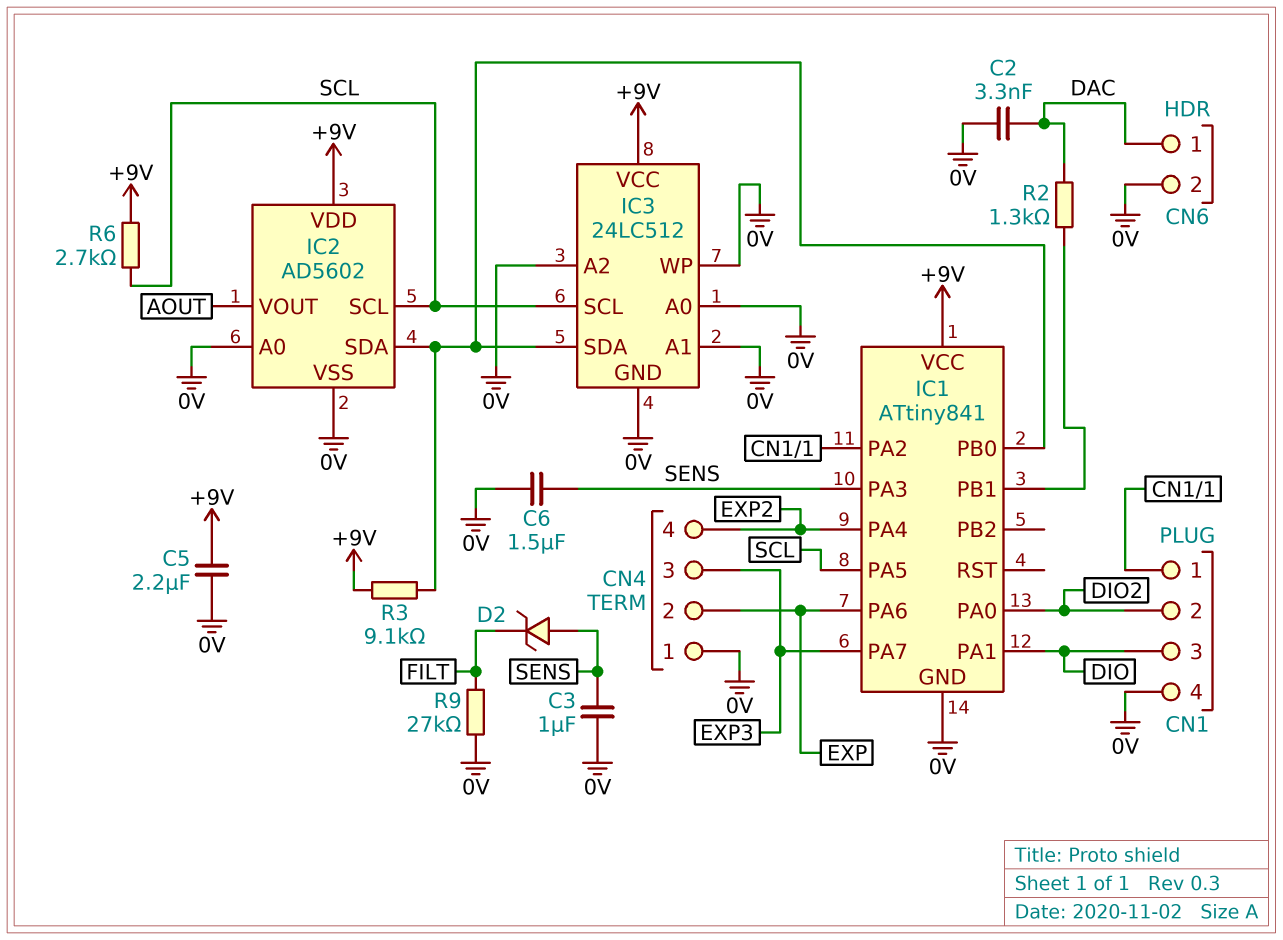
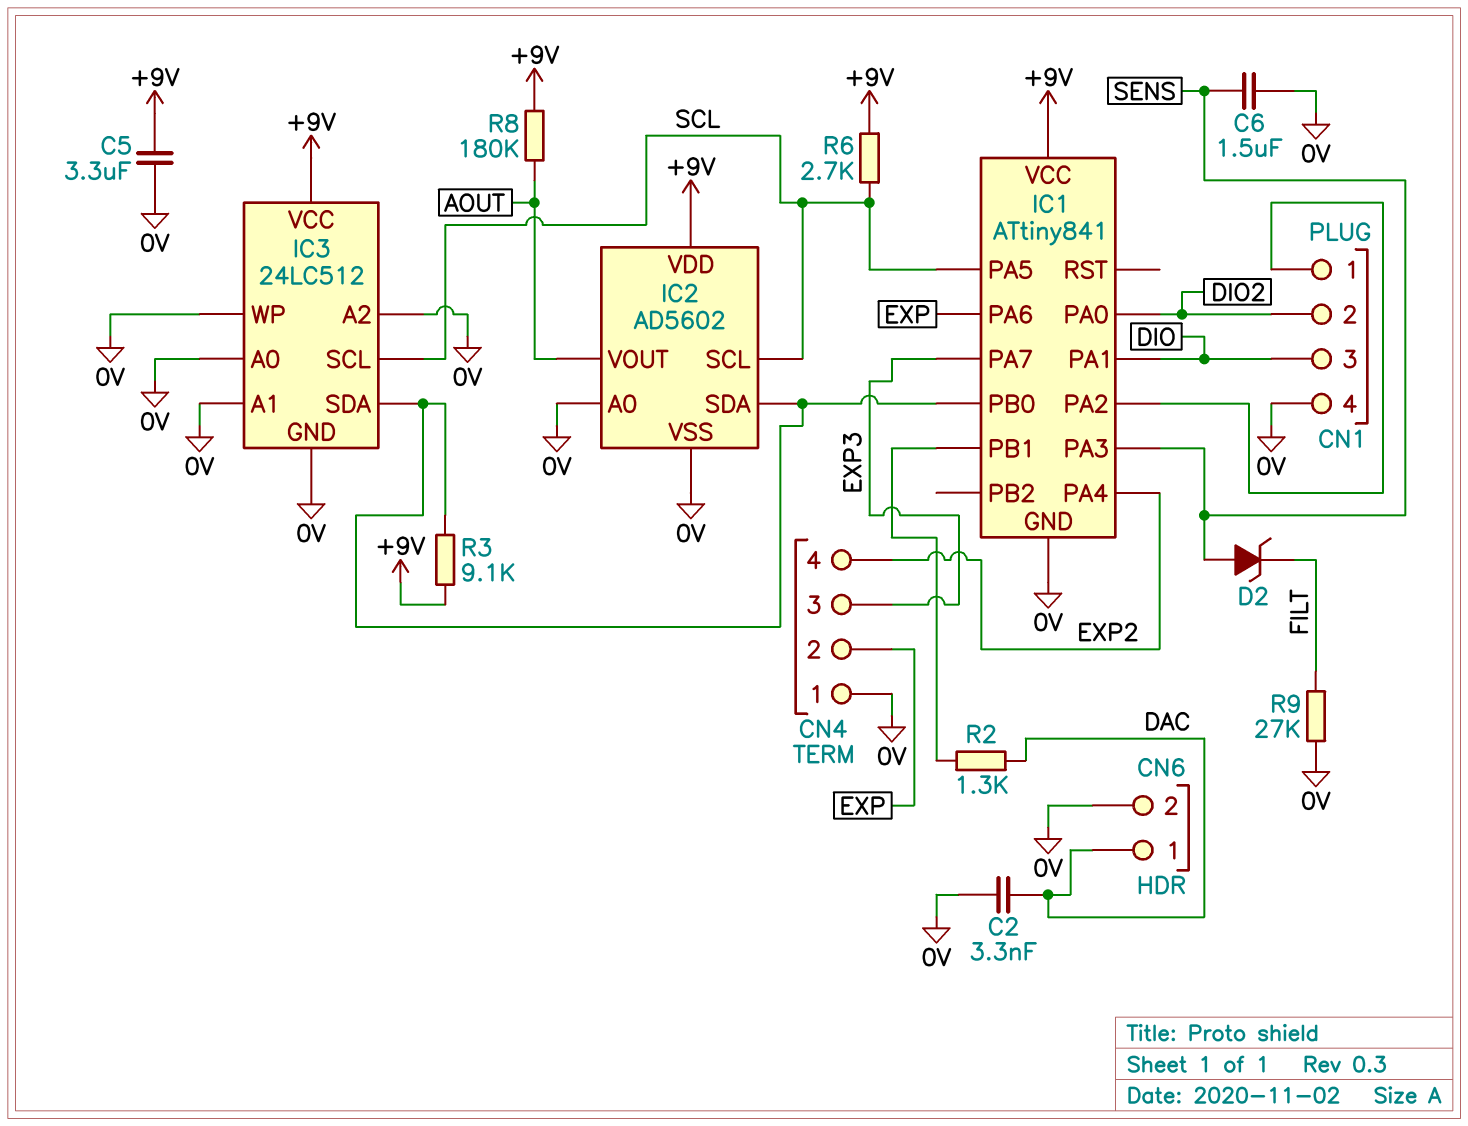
C3: 1uF (0V, SENS) -> none
C5: 2.2uF (+9V, 0V) -> 3.3uF (+9V, 0V)
R8: none -> 180k (+9V, AOUT)

